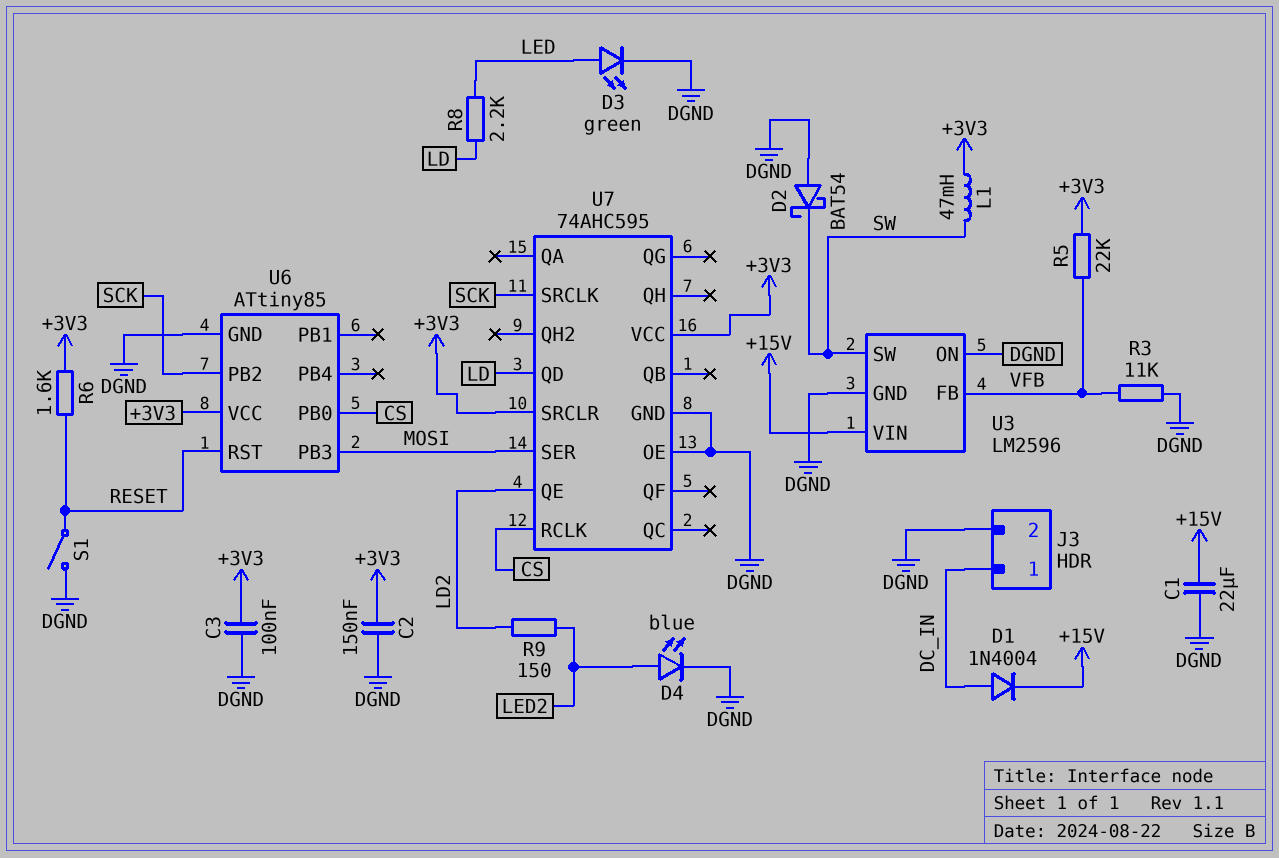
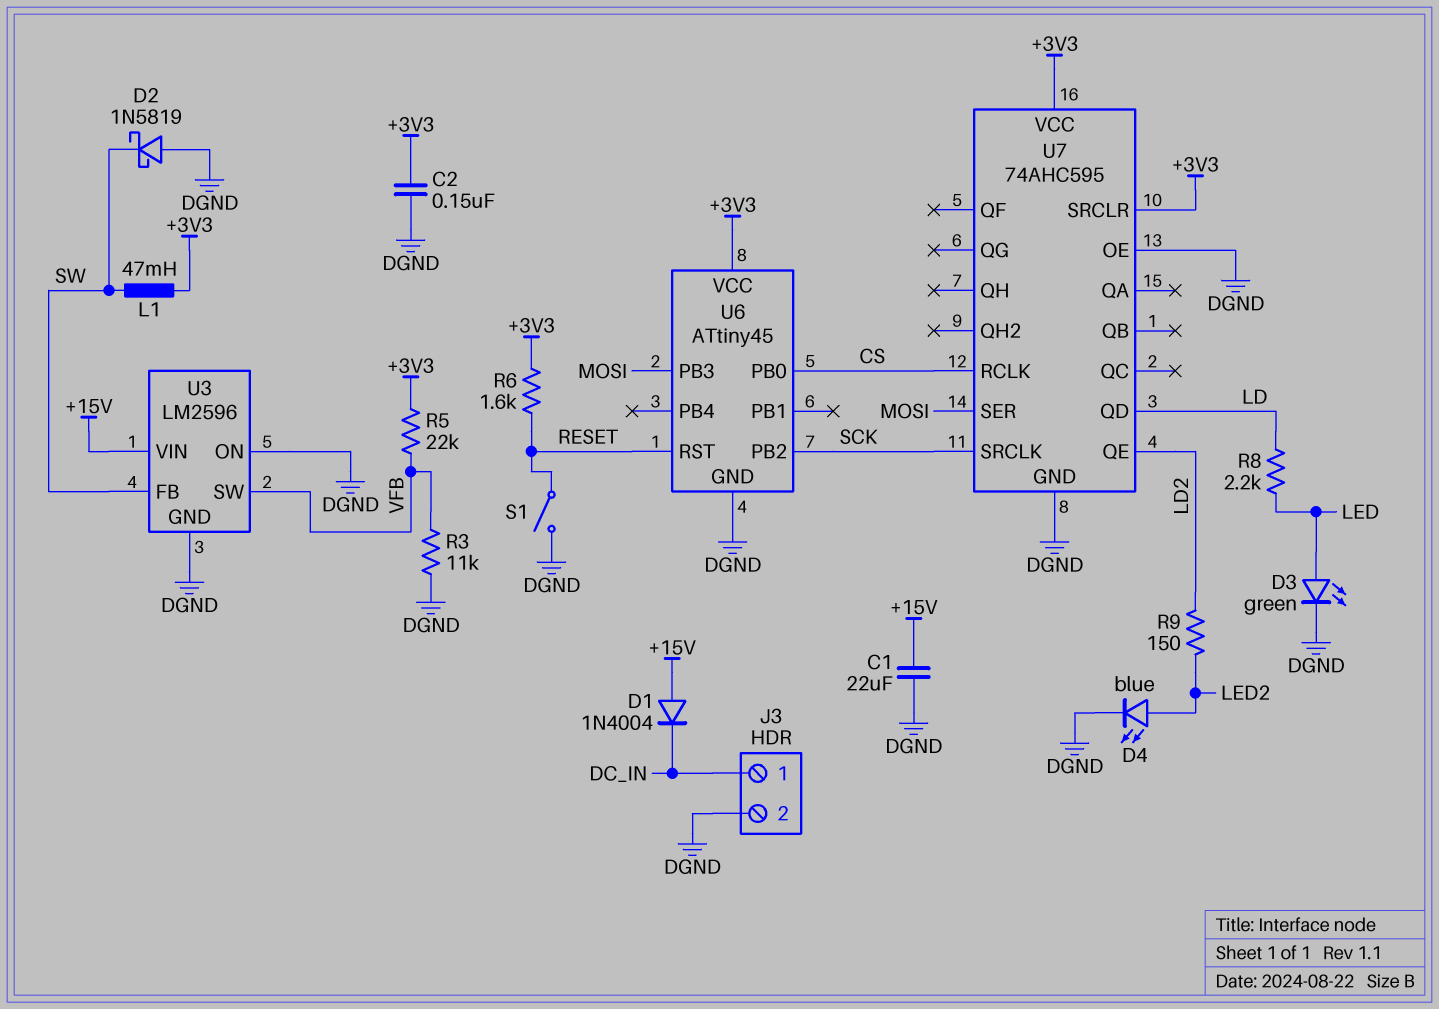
C3: 100nF (+3V3, DGND) -> none
D1: diode 1N4004 (A DC_IN, K +15V) -> diode 1N4004 (A +15V, K DC_IN)
D2: schottky BAT54 (A DGND, K SW) -> schottky 1N5819 (A DGND, K SW)
U3 pin FB: VFB -> SW
U3 pin SW: SW -> VFB
U6: ATtiny85 -> ATtiny45

